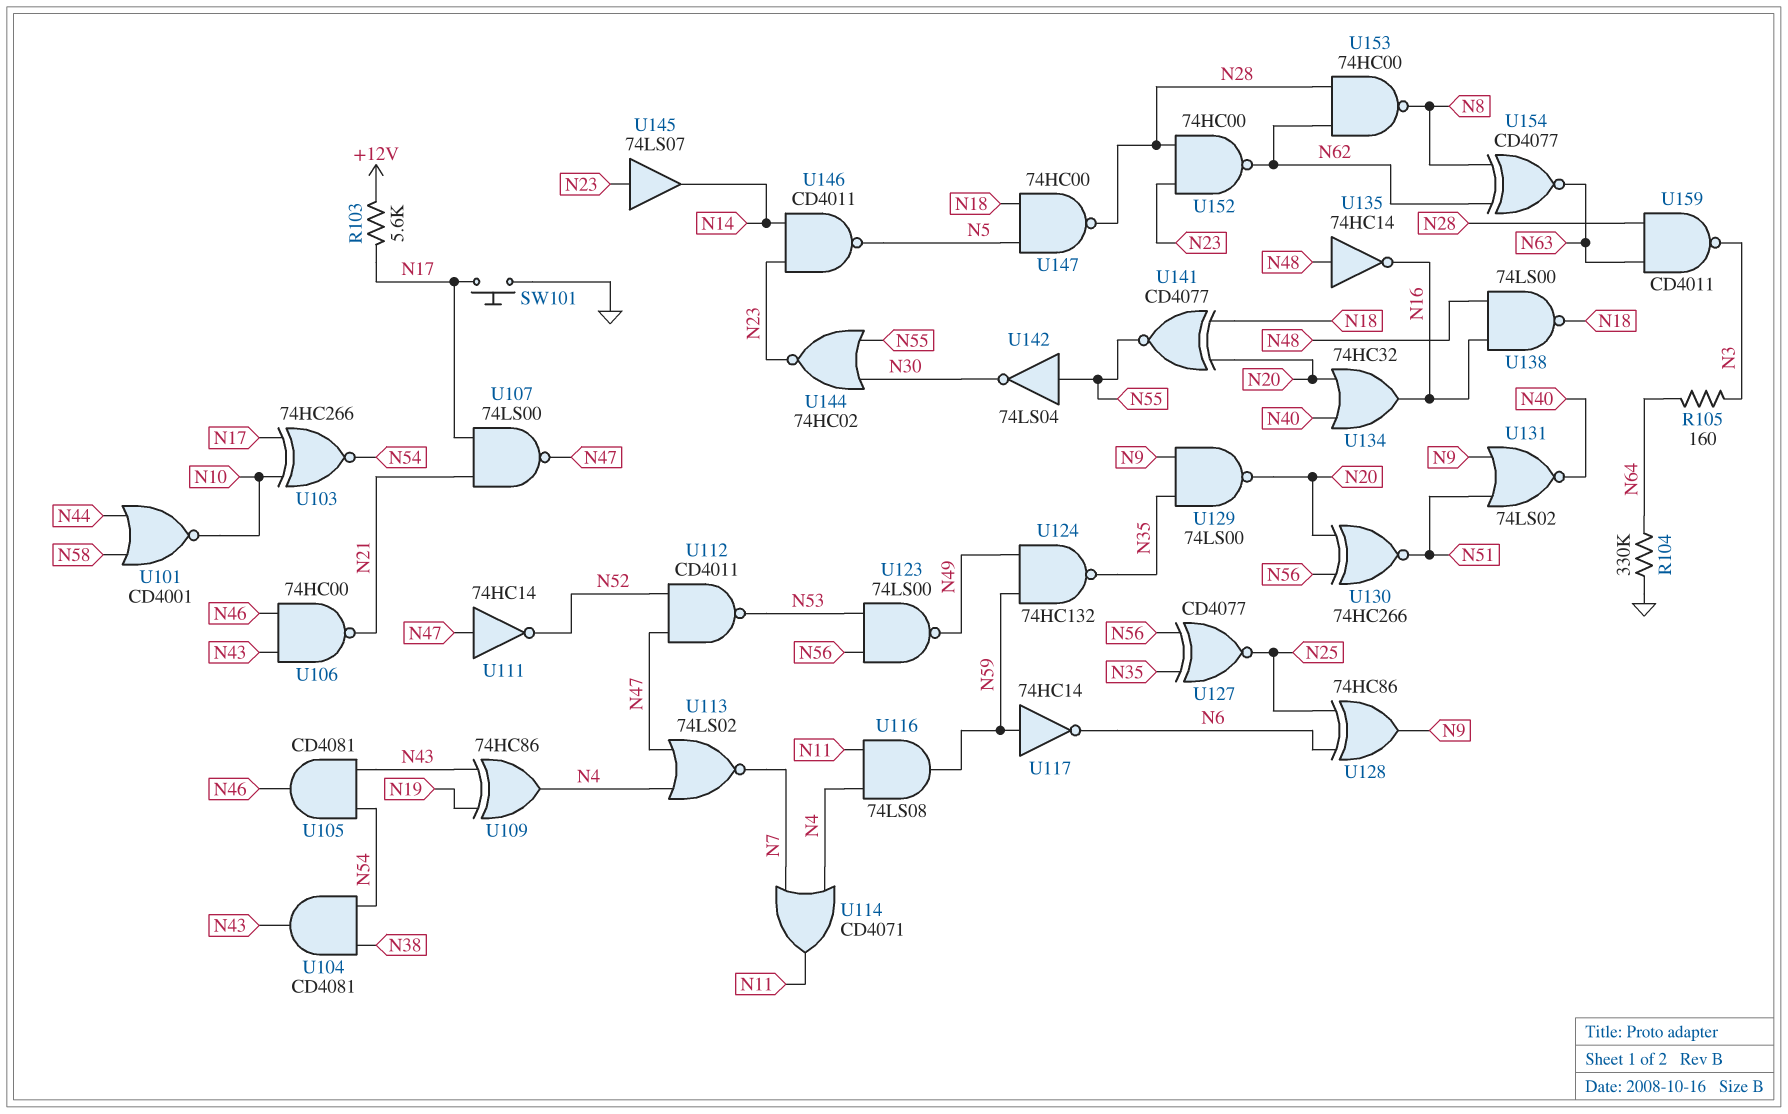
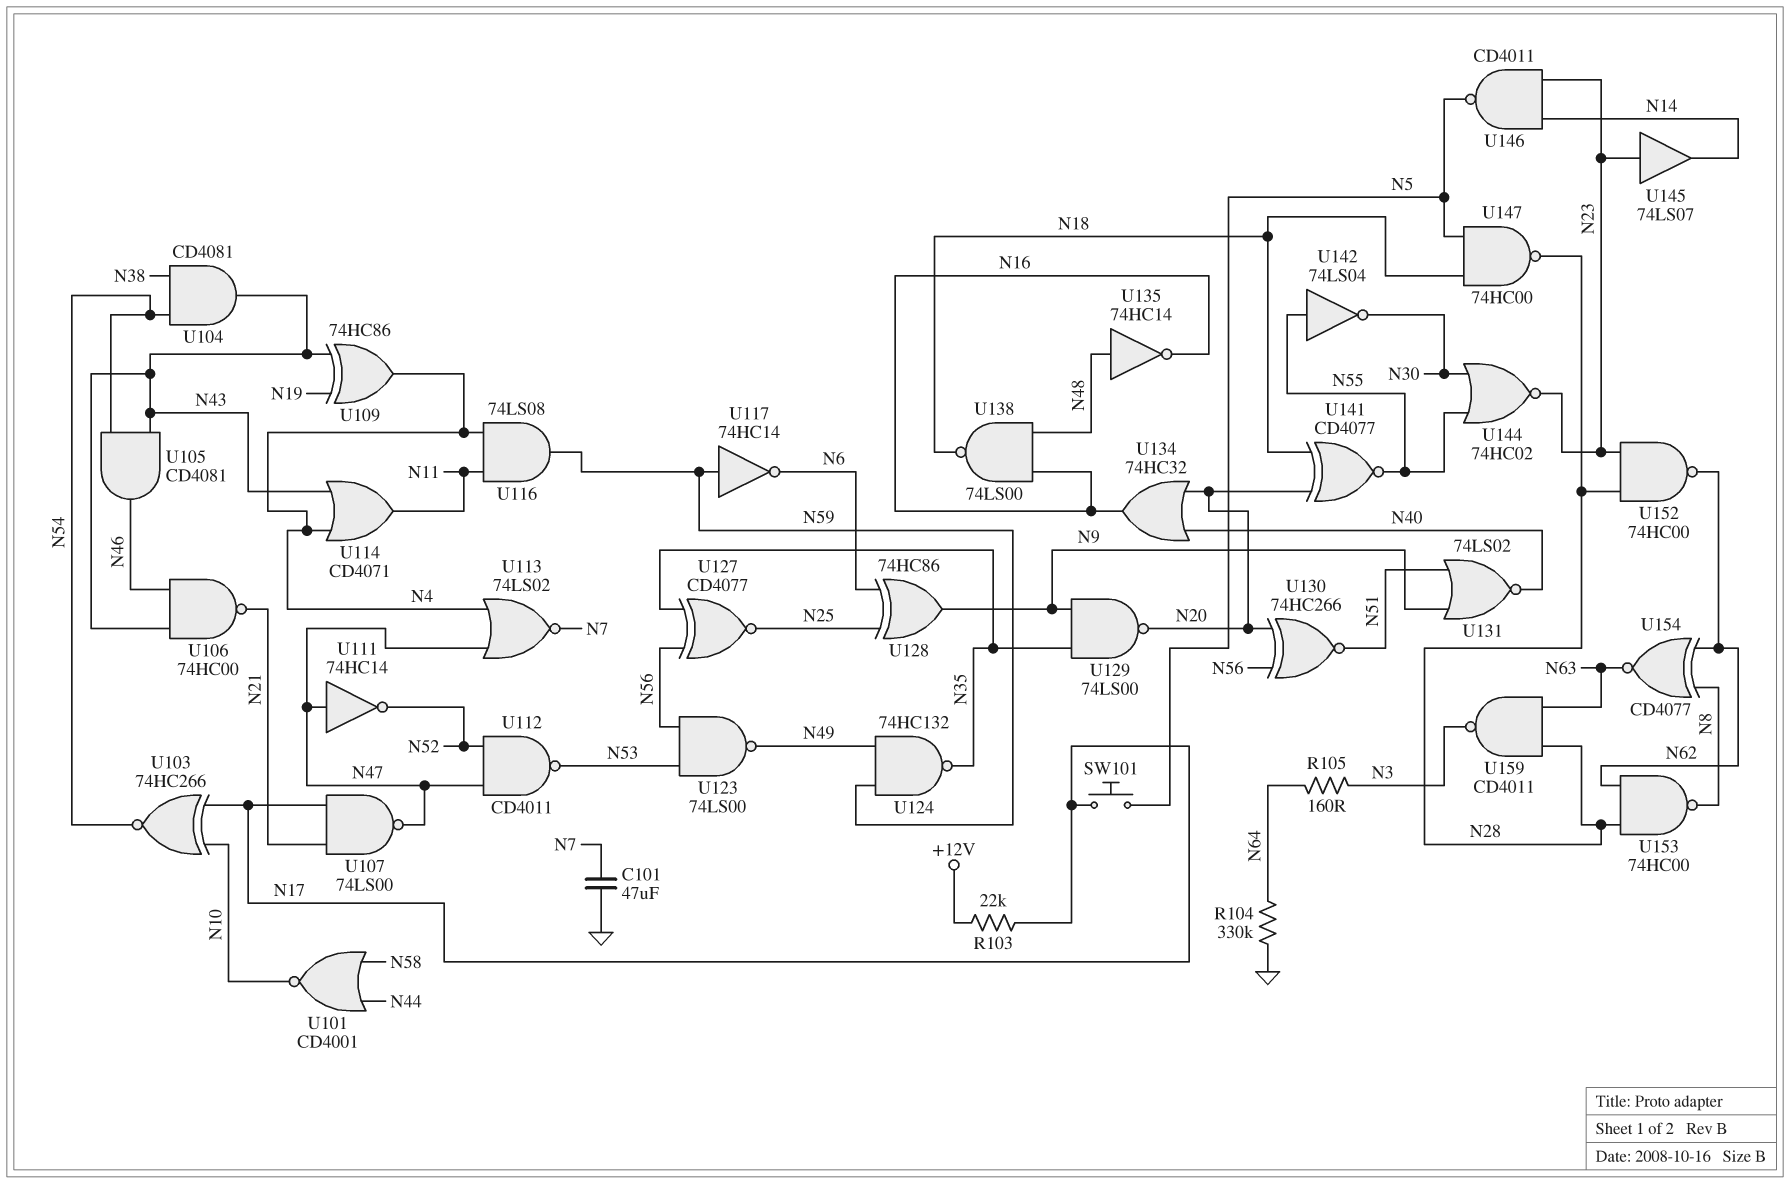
C101: none -> 47uF (GND, N7)
R103: 5.6k (+12V, N17) -> 22k (+12V, N17)
SW101: button (GND, N17) -> button (N5, N17)
U114: OR CD4071 (in N4, in N7, out N11) -> OR CD4071 (in N4, in N43, out N11)

